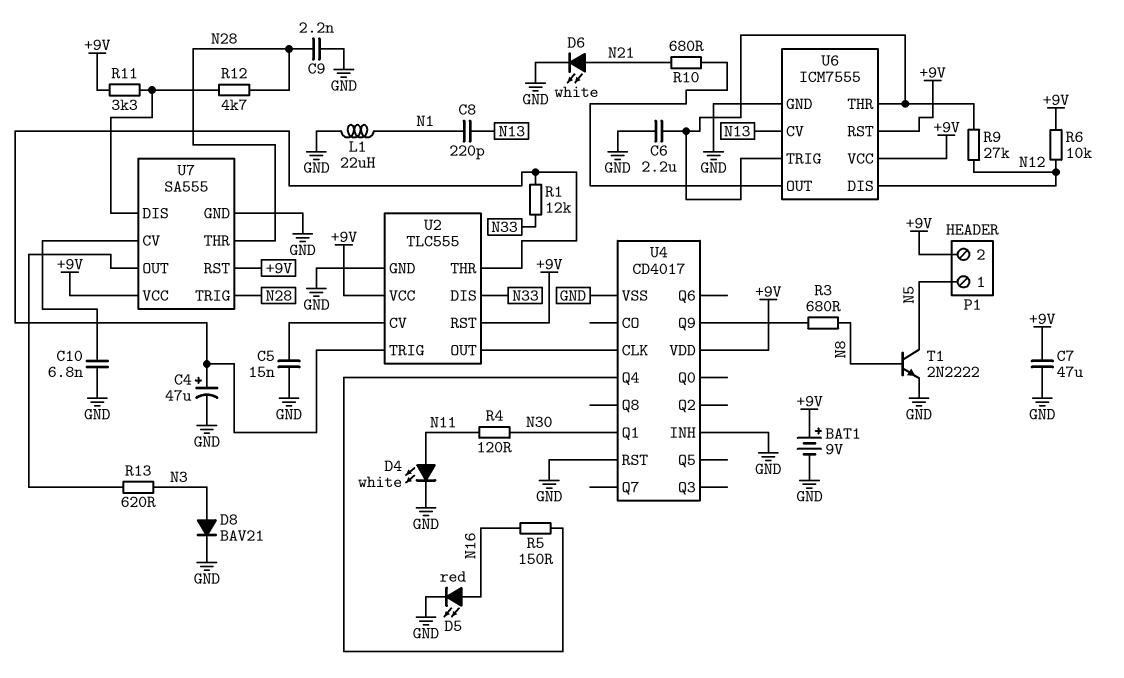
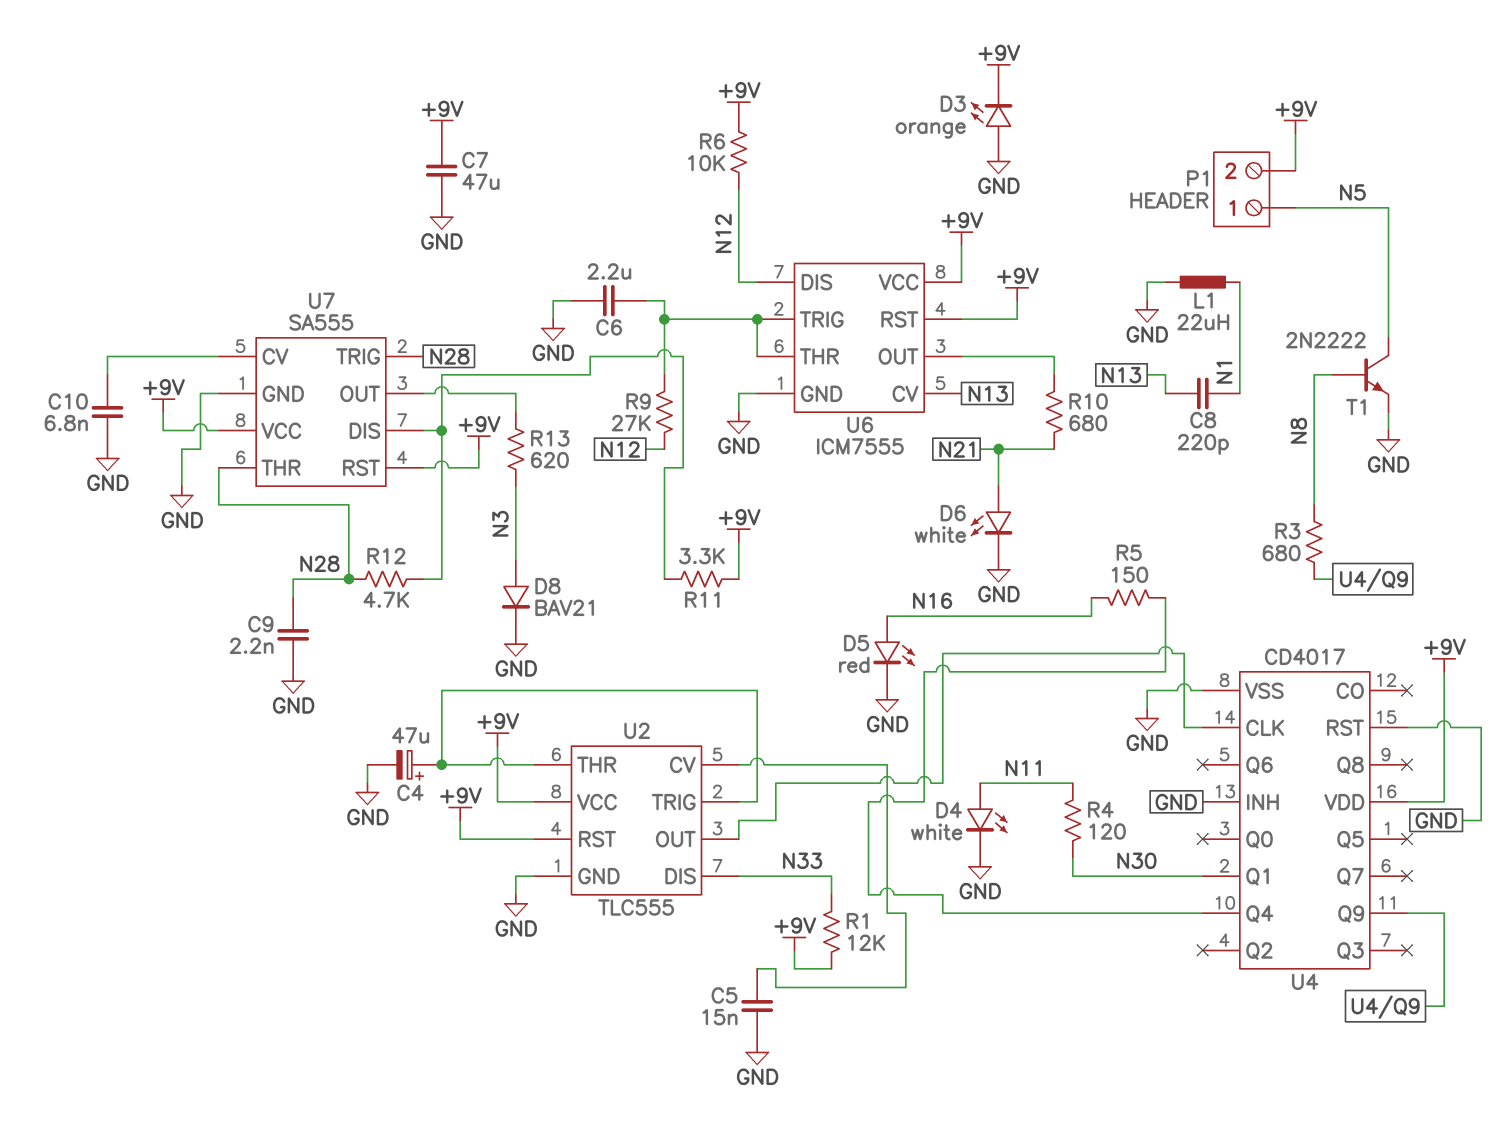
BAT1: 9V (plus +9V, minus GND) -> none
D3: none -> LED orange (A GND, K +9V)
R1: 12k (N33, U2/THR) -> 12k (+9V, N33)

